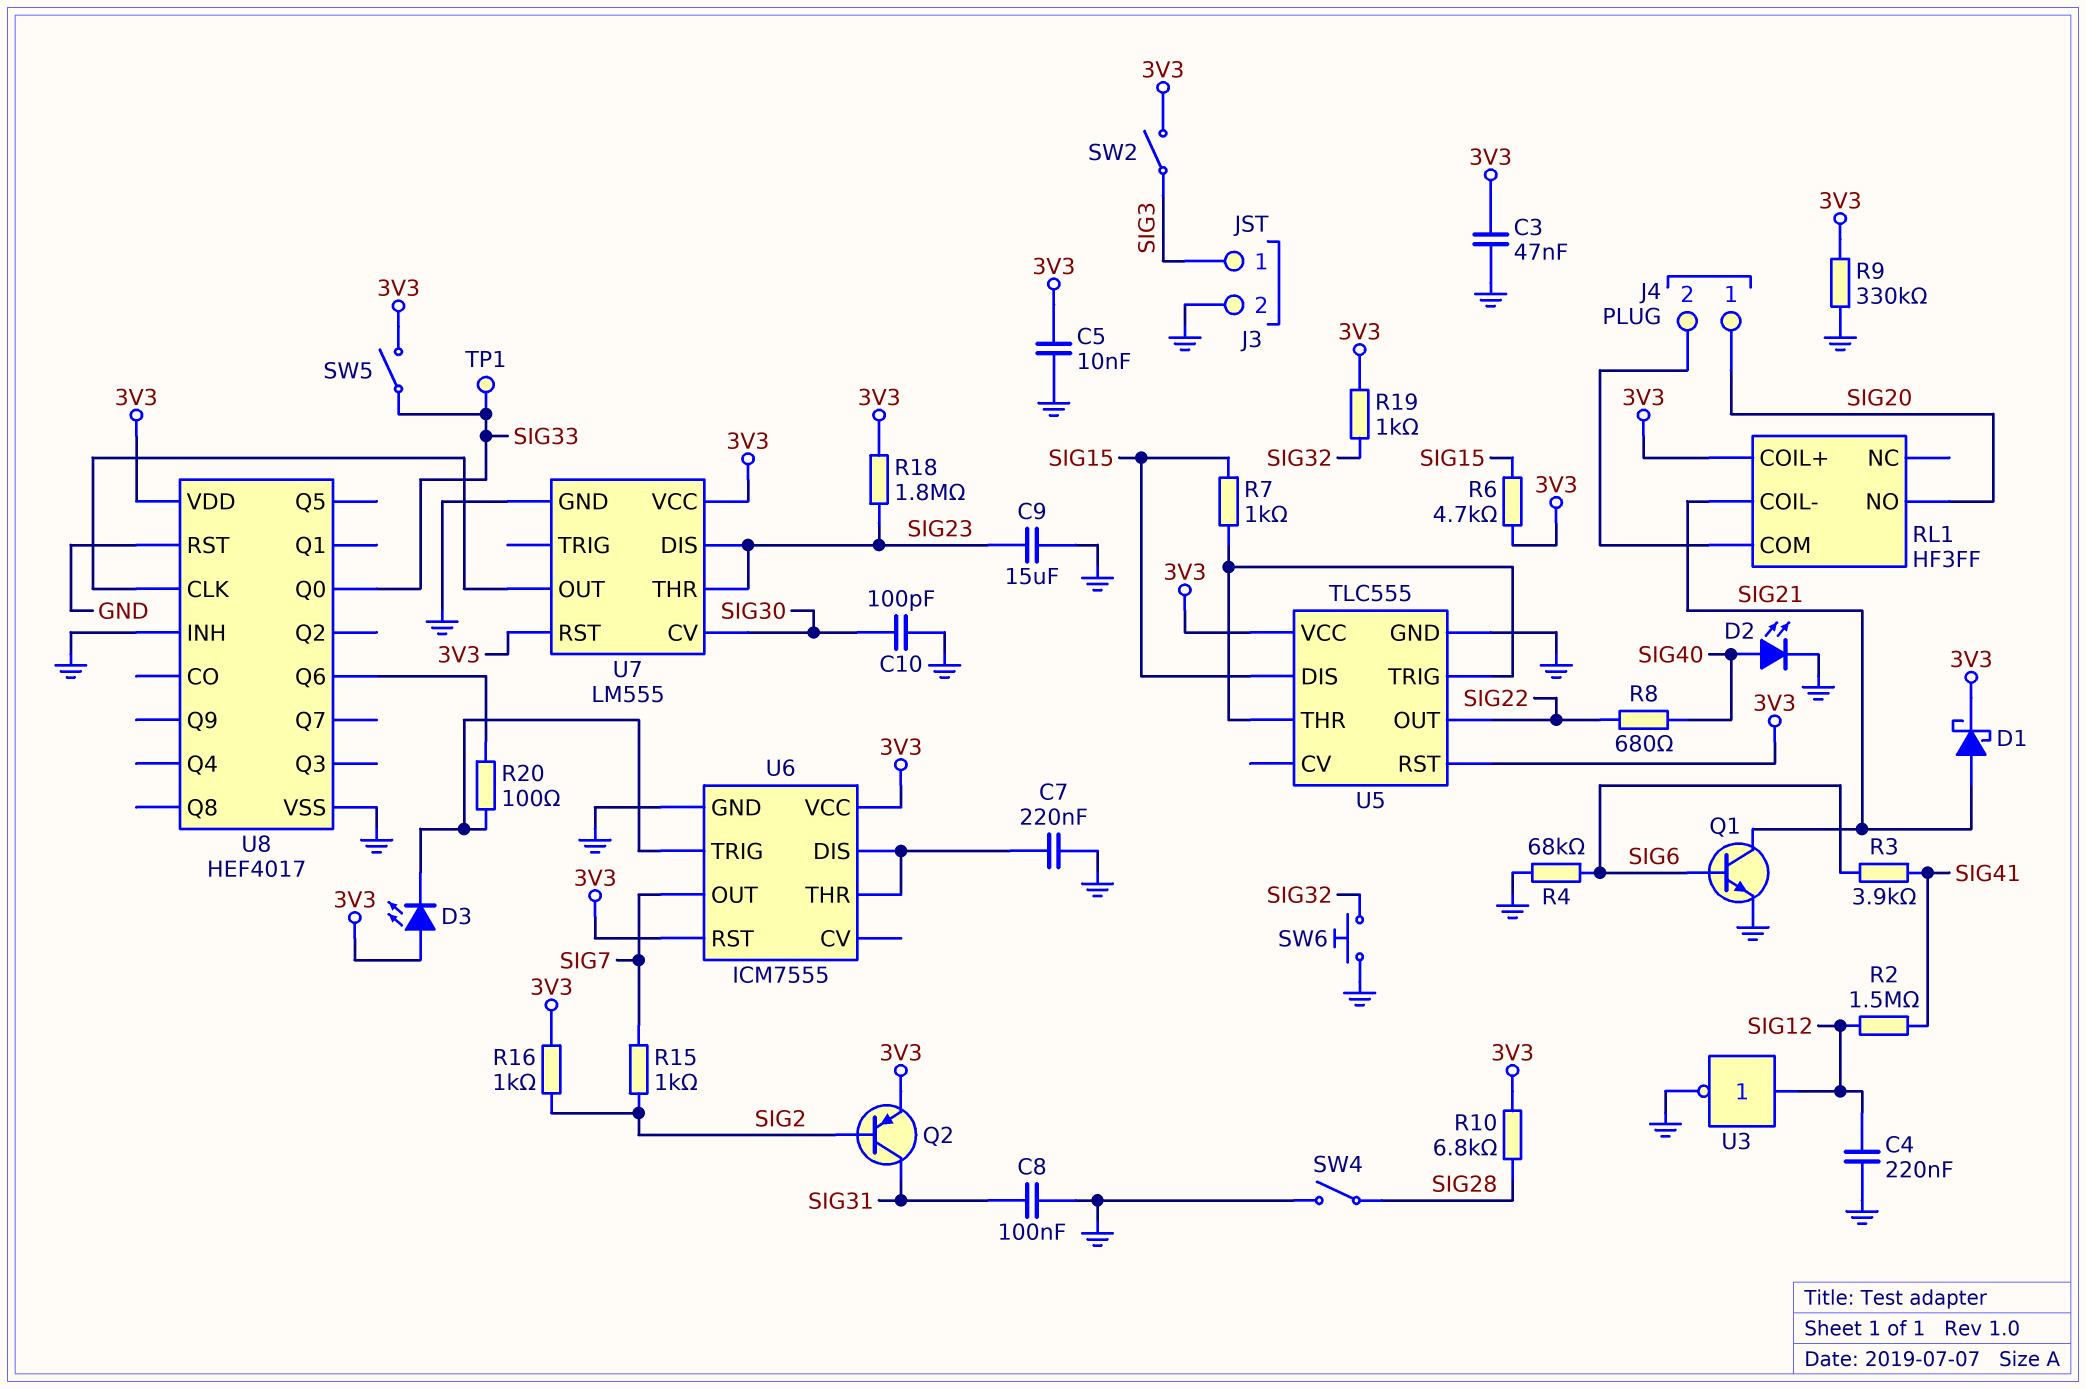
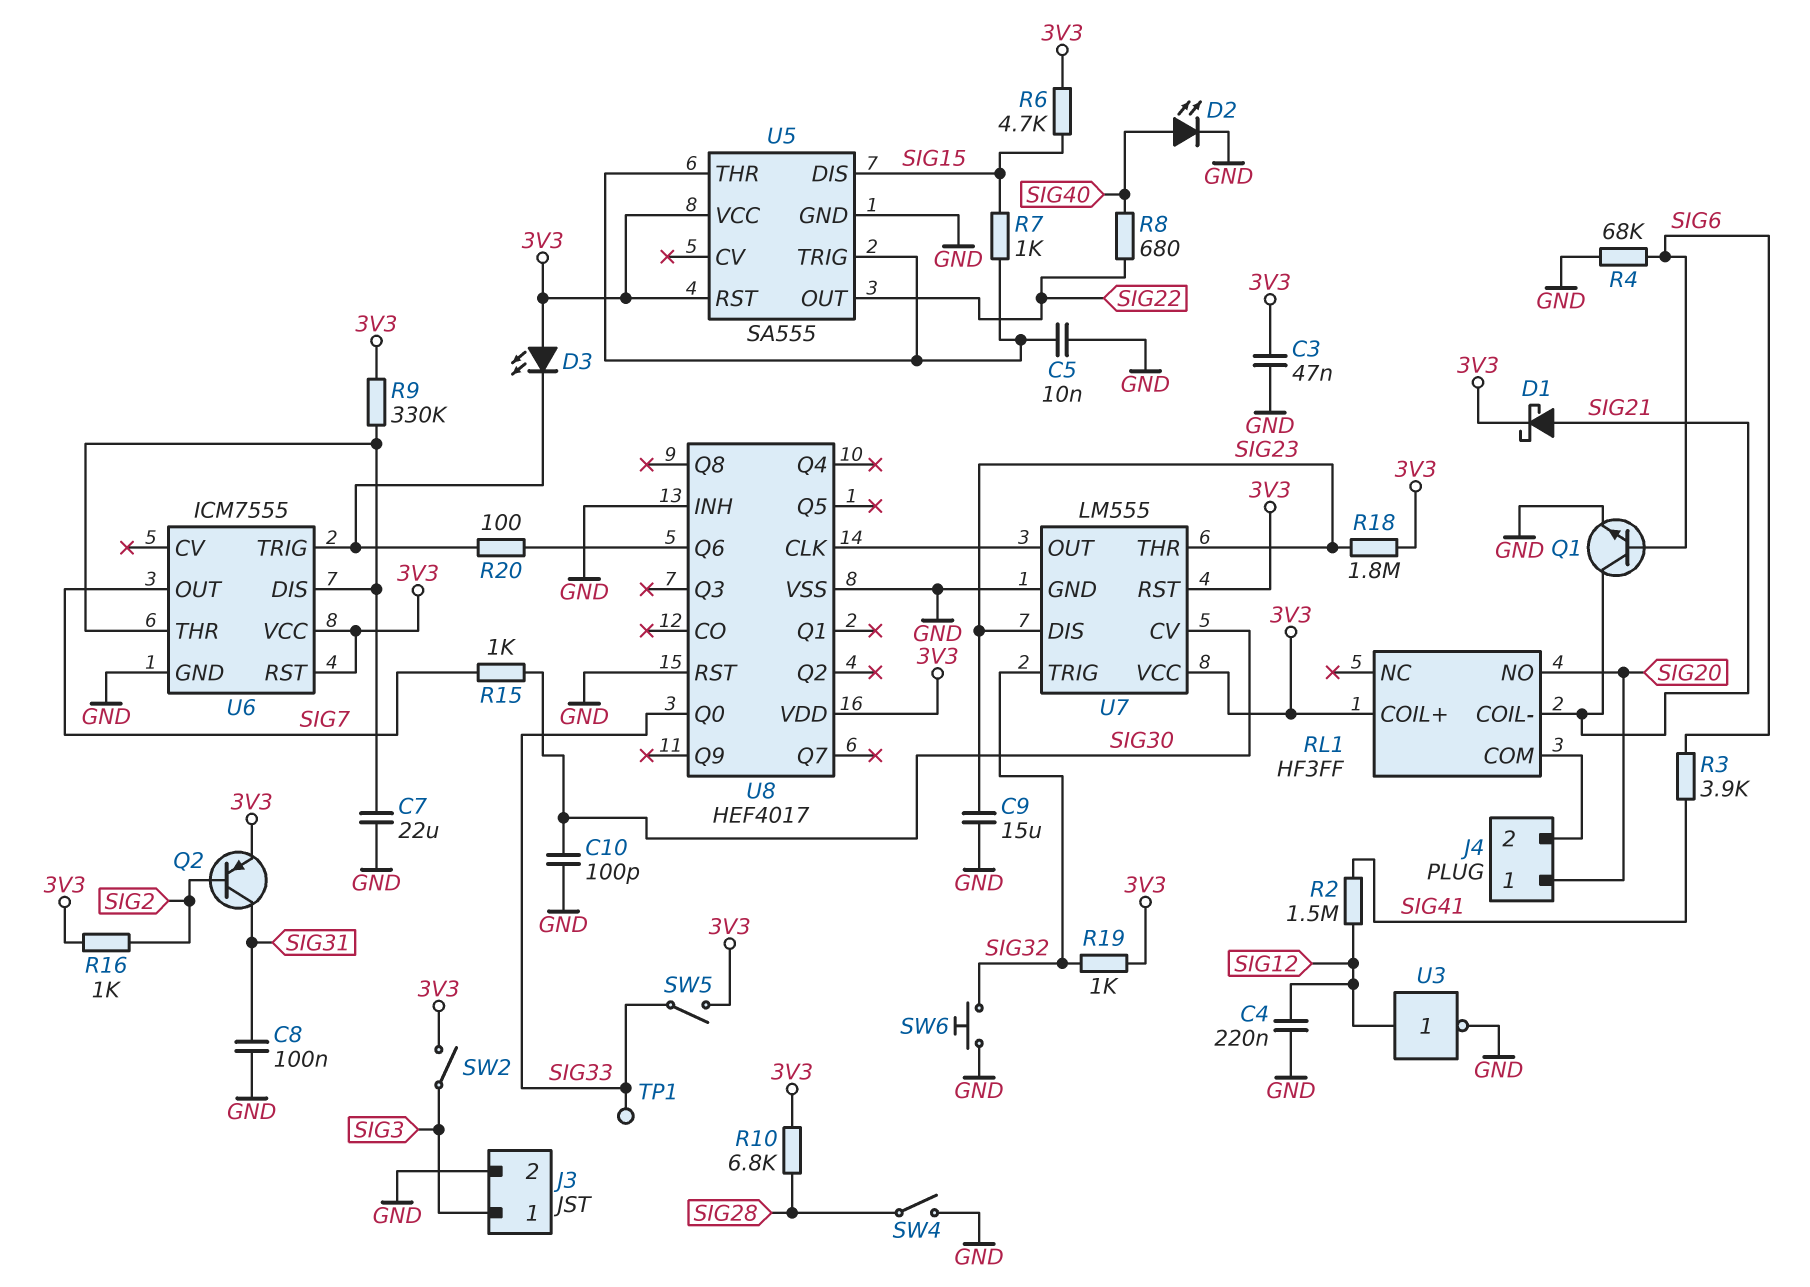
C5: 10nF (3V3, GND) -> 10nF (GND, U5/THR)
C7: 220nF (GND, U6/DIS) -> 22uF (GND, U6/DIS)
R9: 330k (3V3, GND) -> 330k (3V3, U6/DIS)
R15: 1k (SIG2, SIG7) -> 1k (SIG7, SIG30)
U5: TLC555 -> SA555
U7 pin TRIG: none -> SIG32

